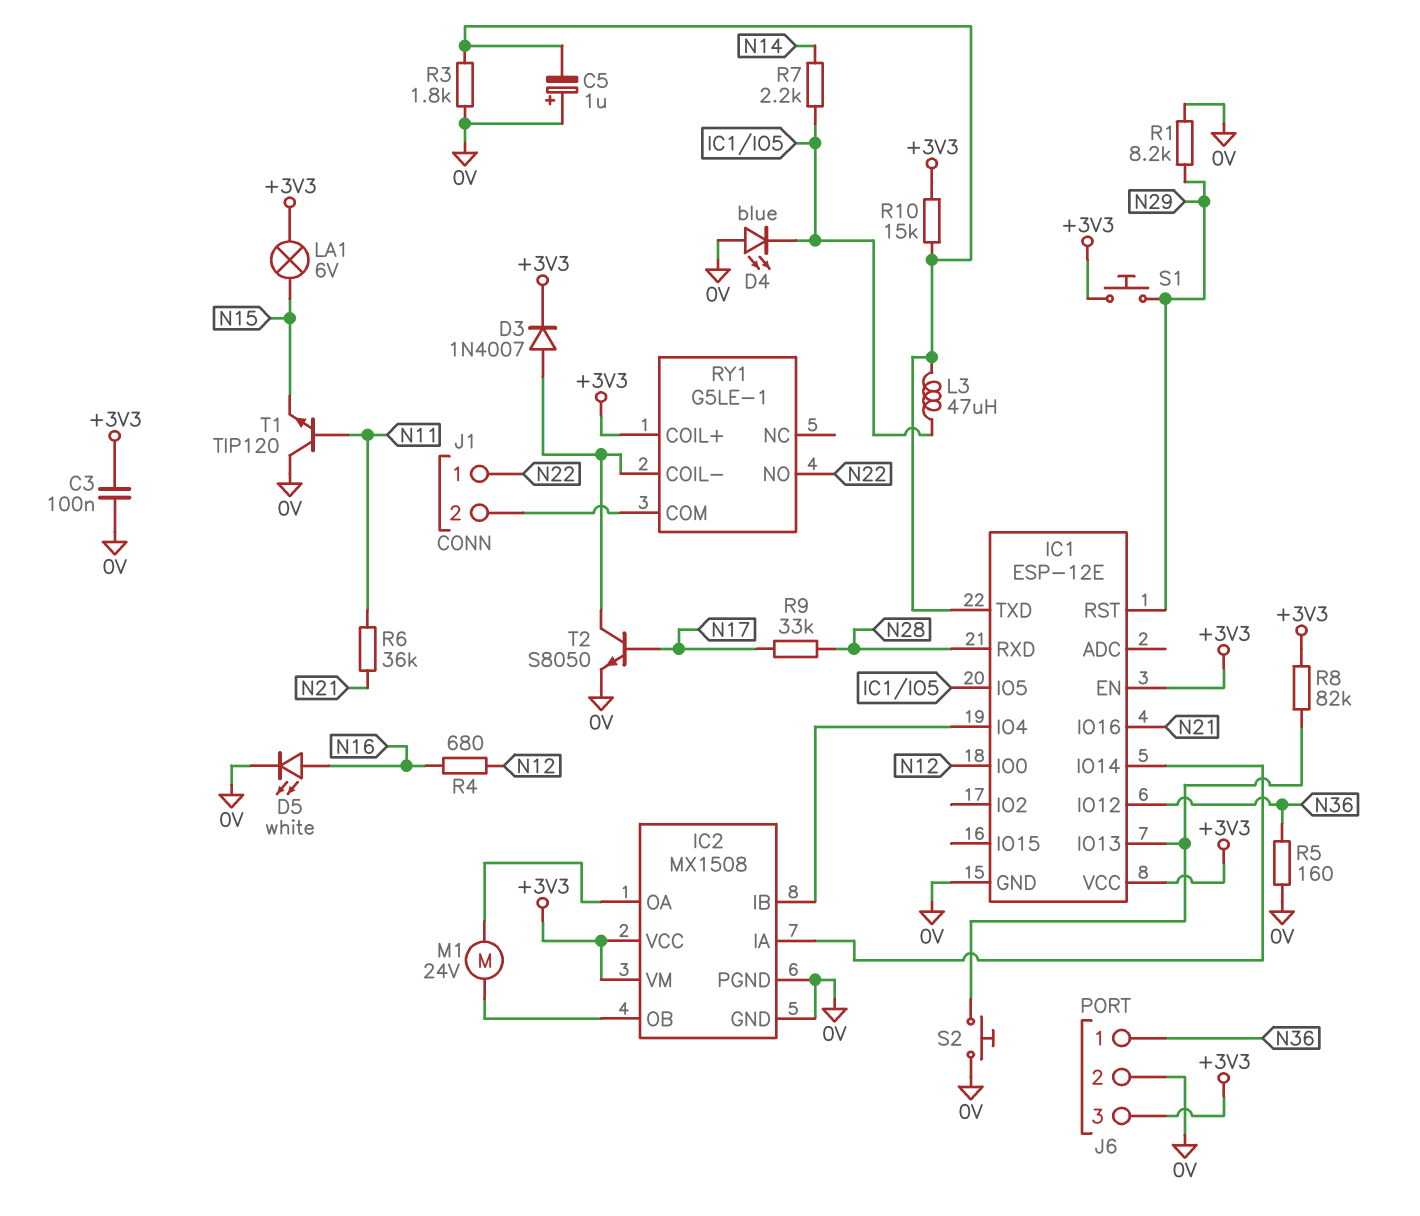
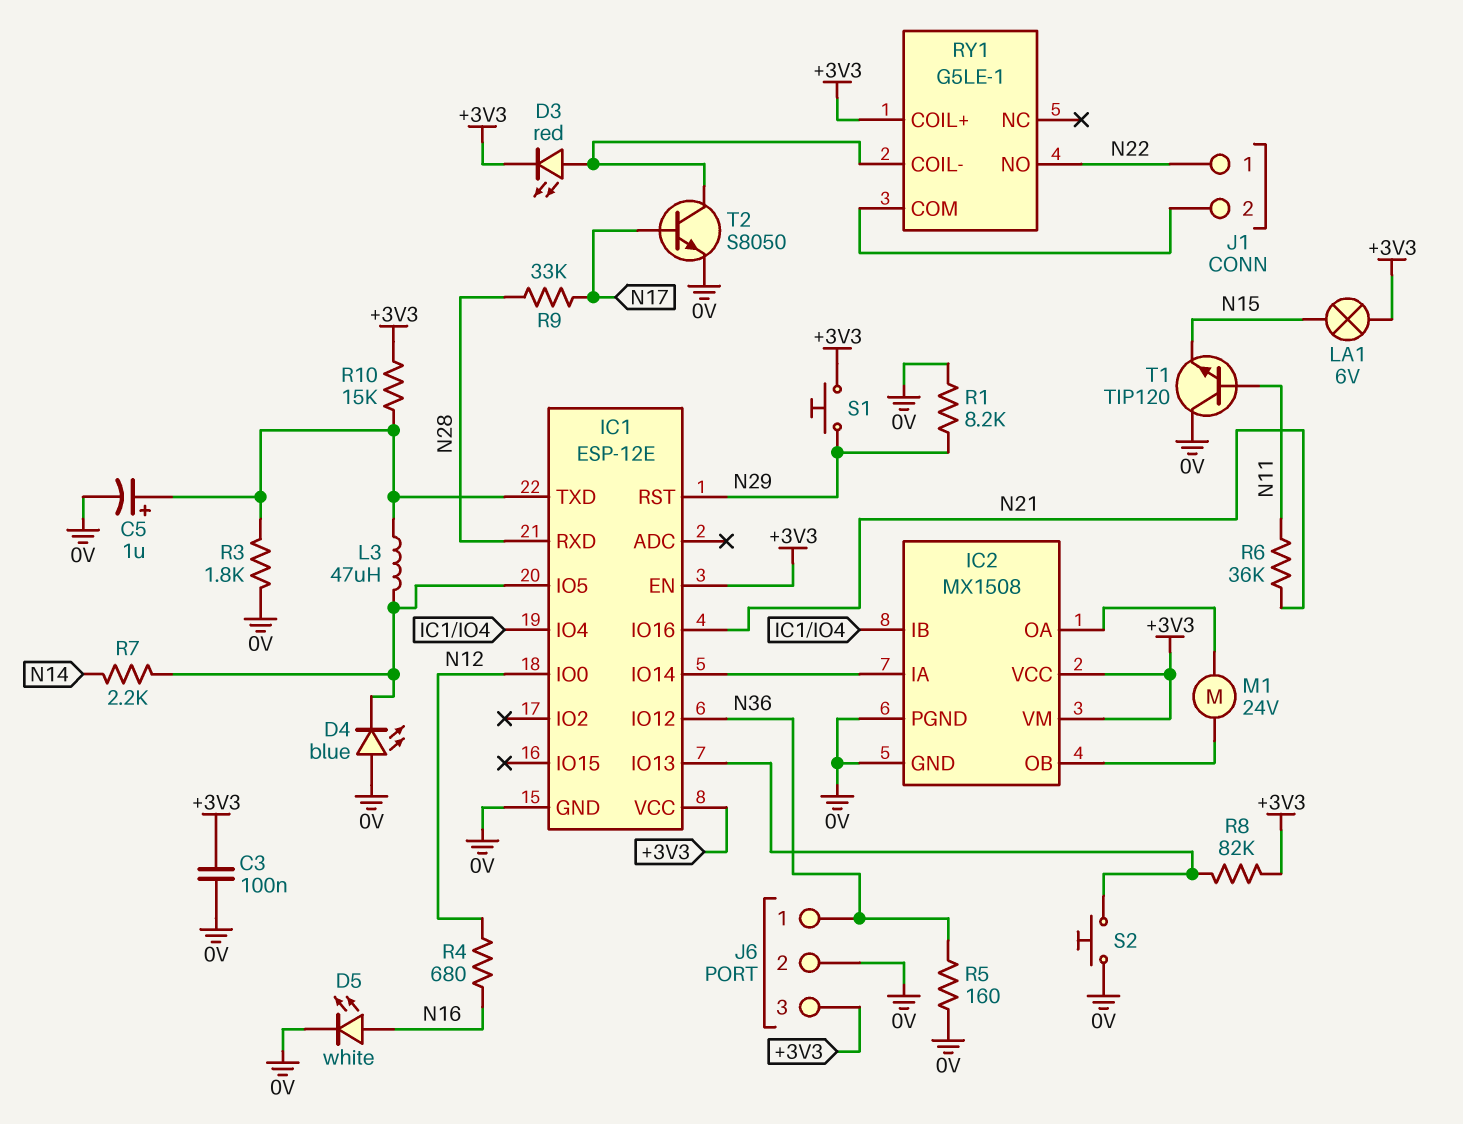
C5: 1uF (plus 0V, minus IC1/TXD) -> 1uF (plus IC1/TXD, minus 0V)
D3: diode 1N4007 (A RY1/COIL-, K +3V3) -> LED red (A RY1/COIL-, K +3V3)

